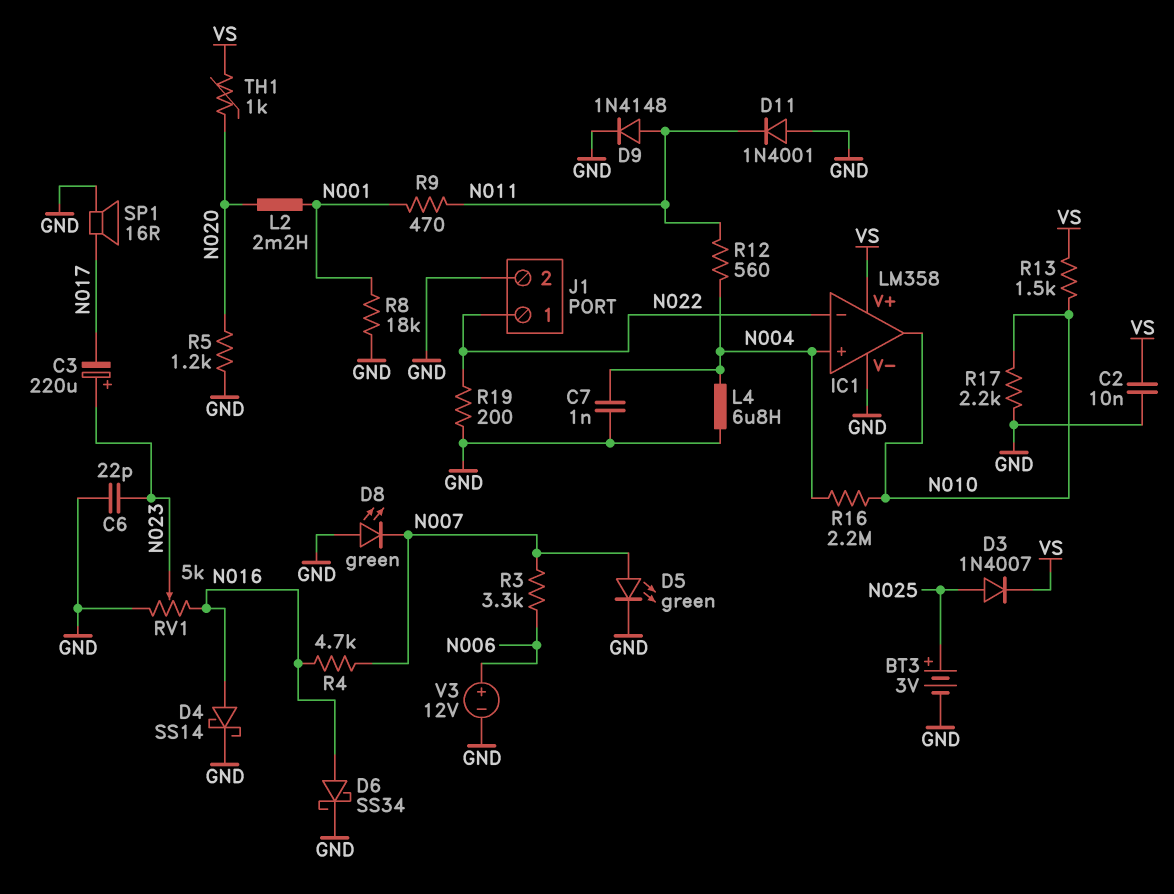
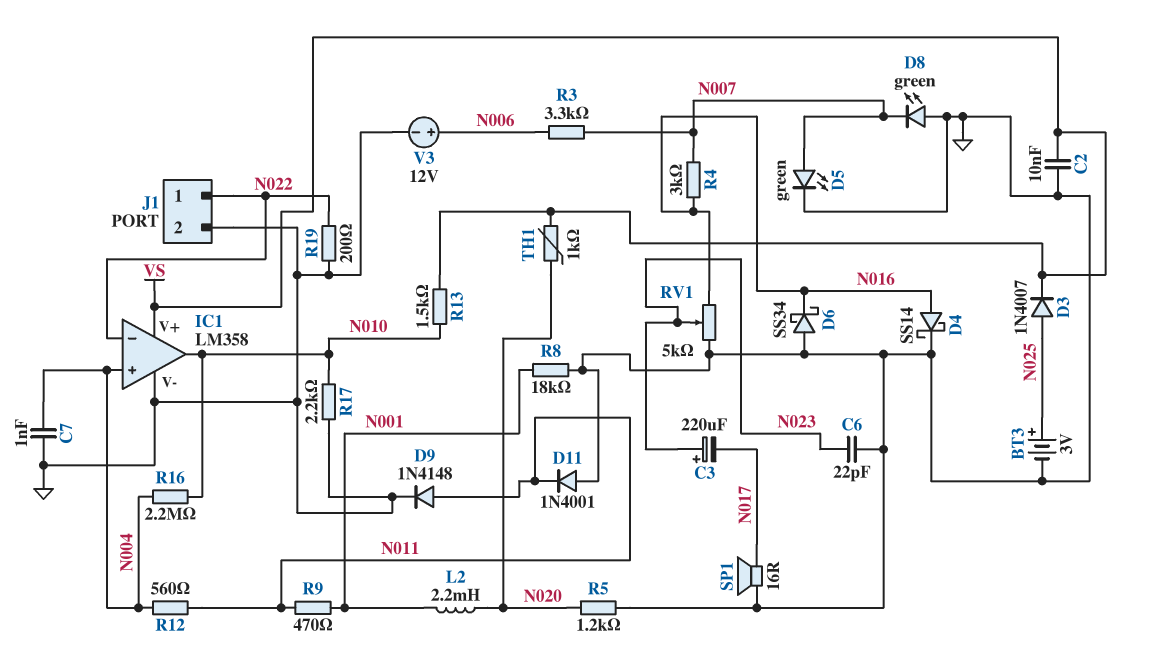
D6: schottky SS34 (A N016, K GND) -> schottky SS34 (A GND, K N016)
L4: 6.8uH (GND, N004) -> none
R4: 4.7k (N007, N016) -> 3k (N007, N016)

